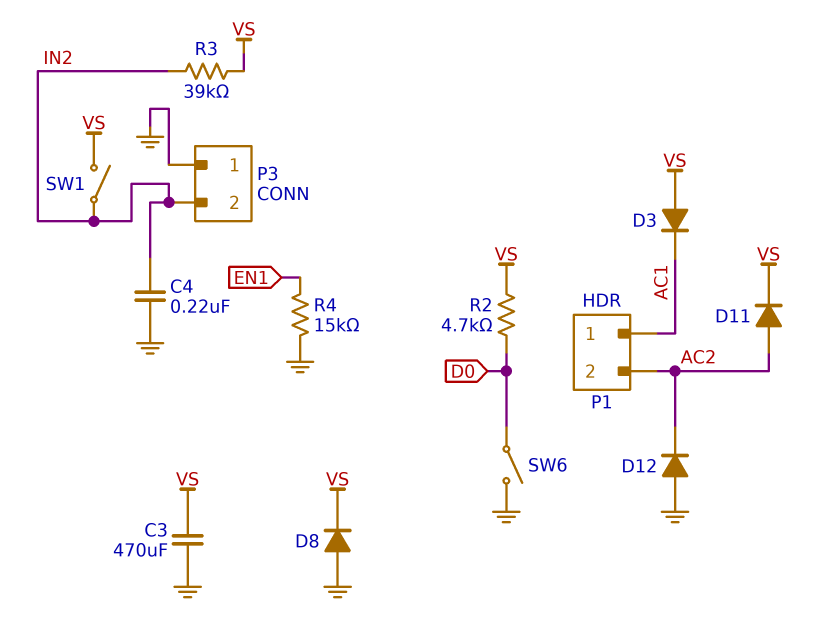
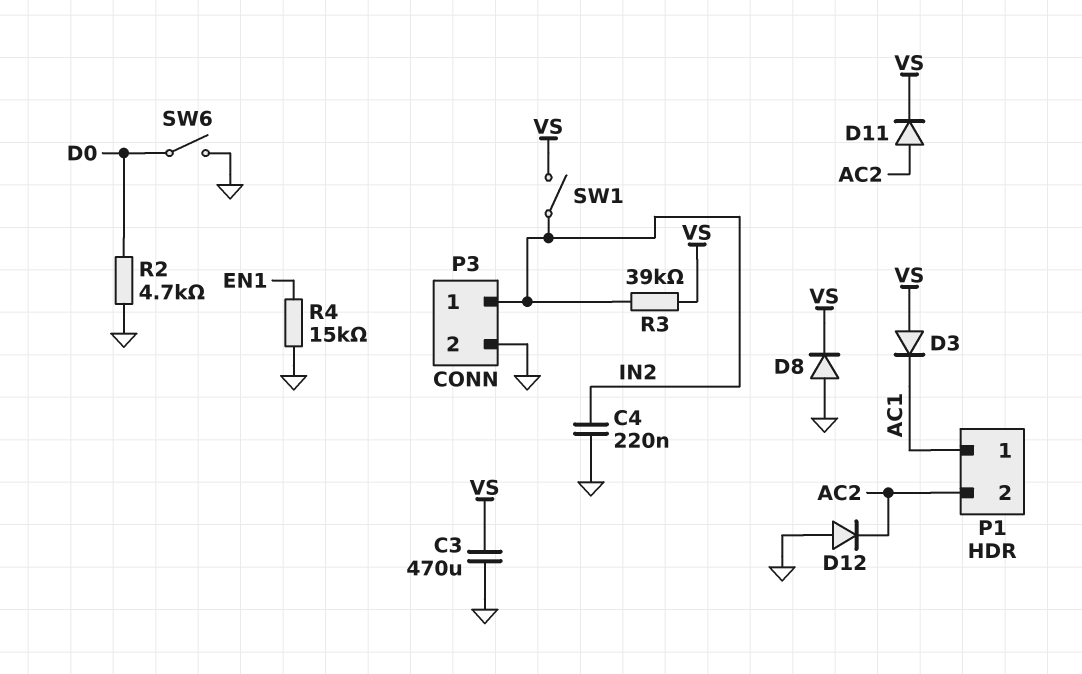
P3 pin 1: GND -> IN2
P3 pin 2: IN2 -> GND
R2: 4.7k (D0, VS) -> 4.7k (D0, GND)

